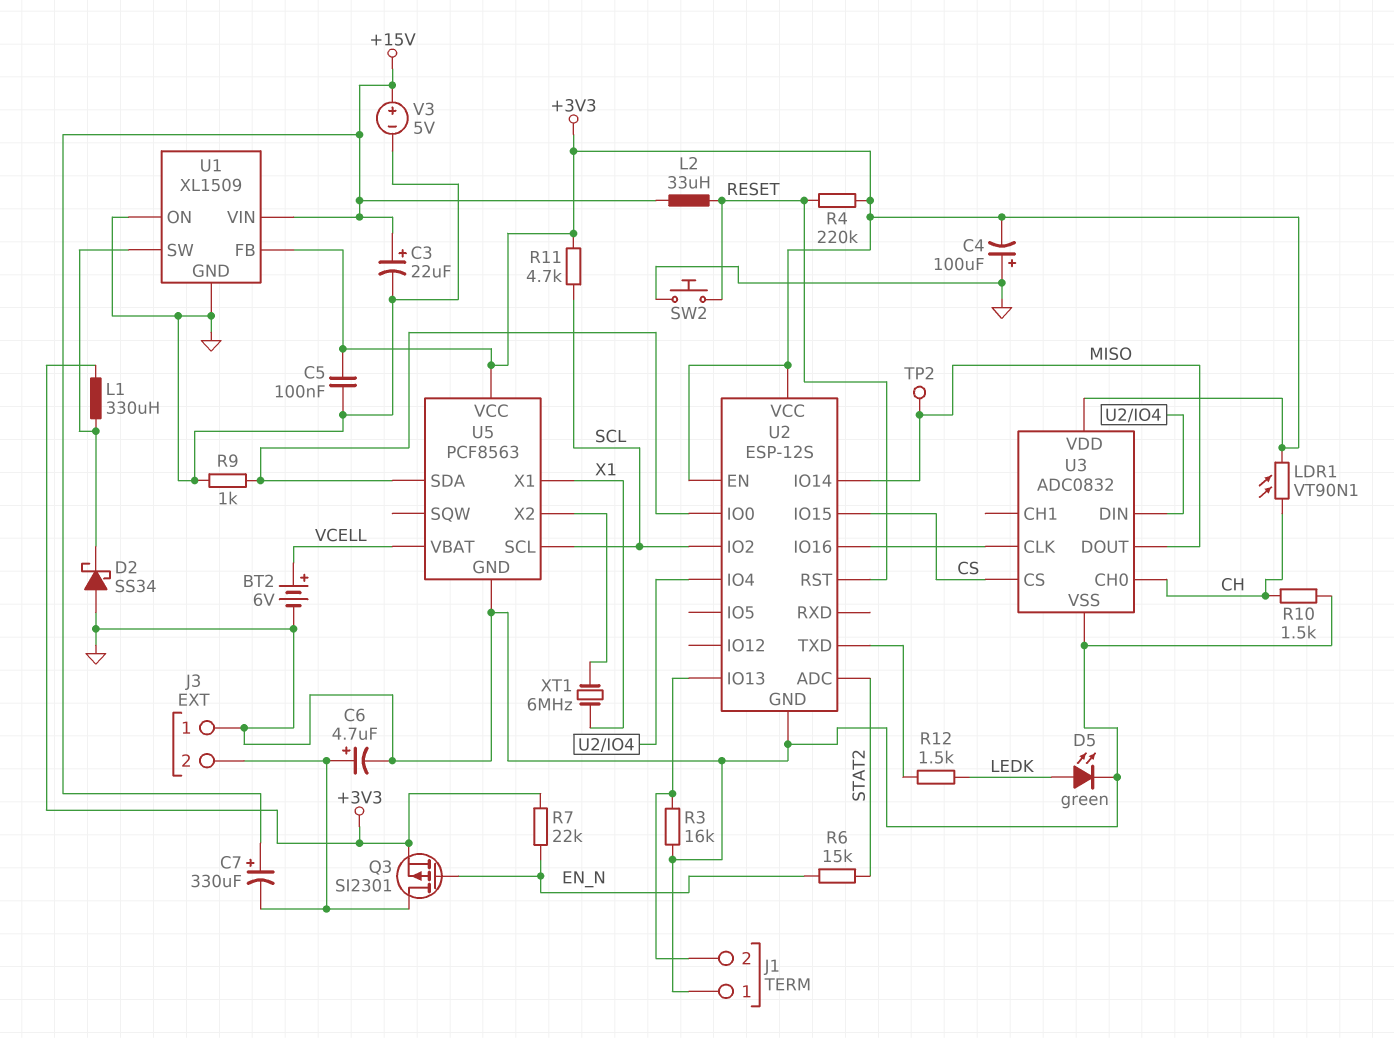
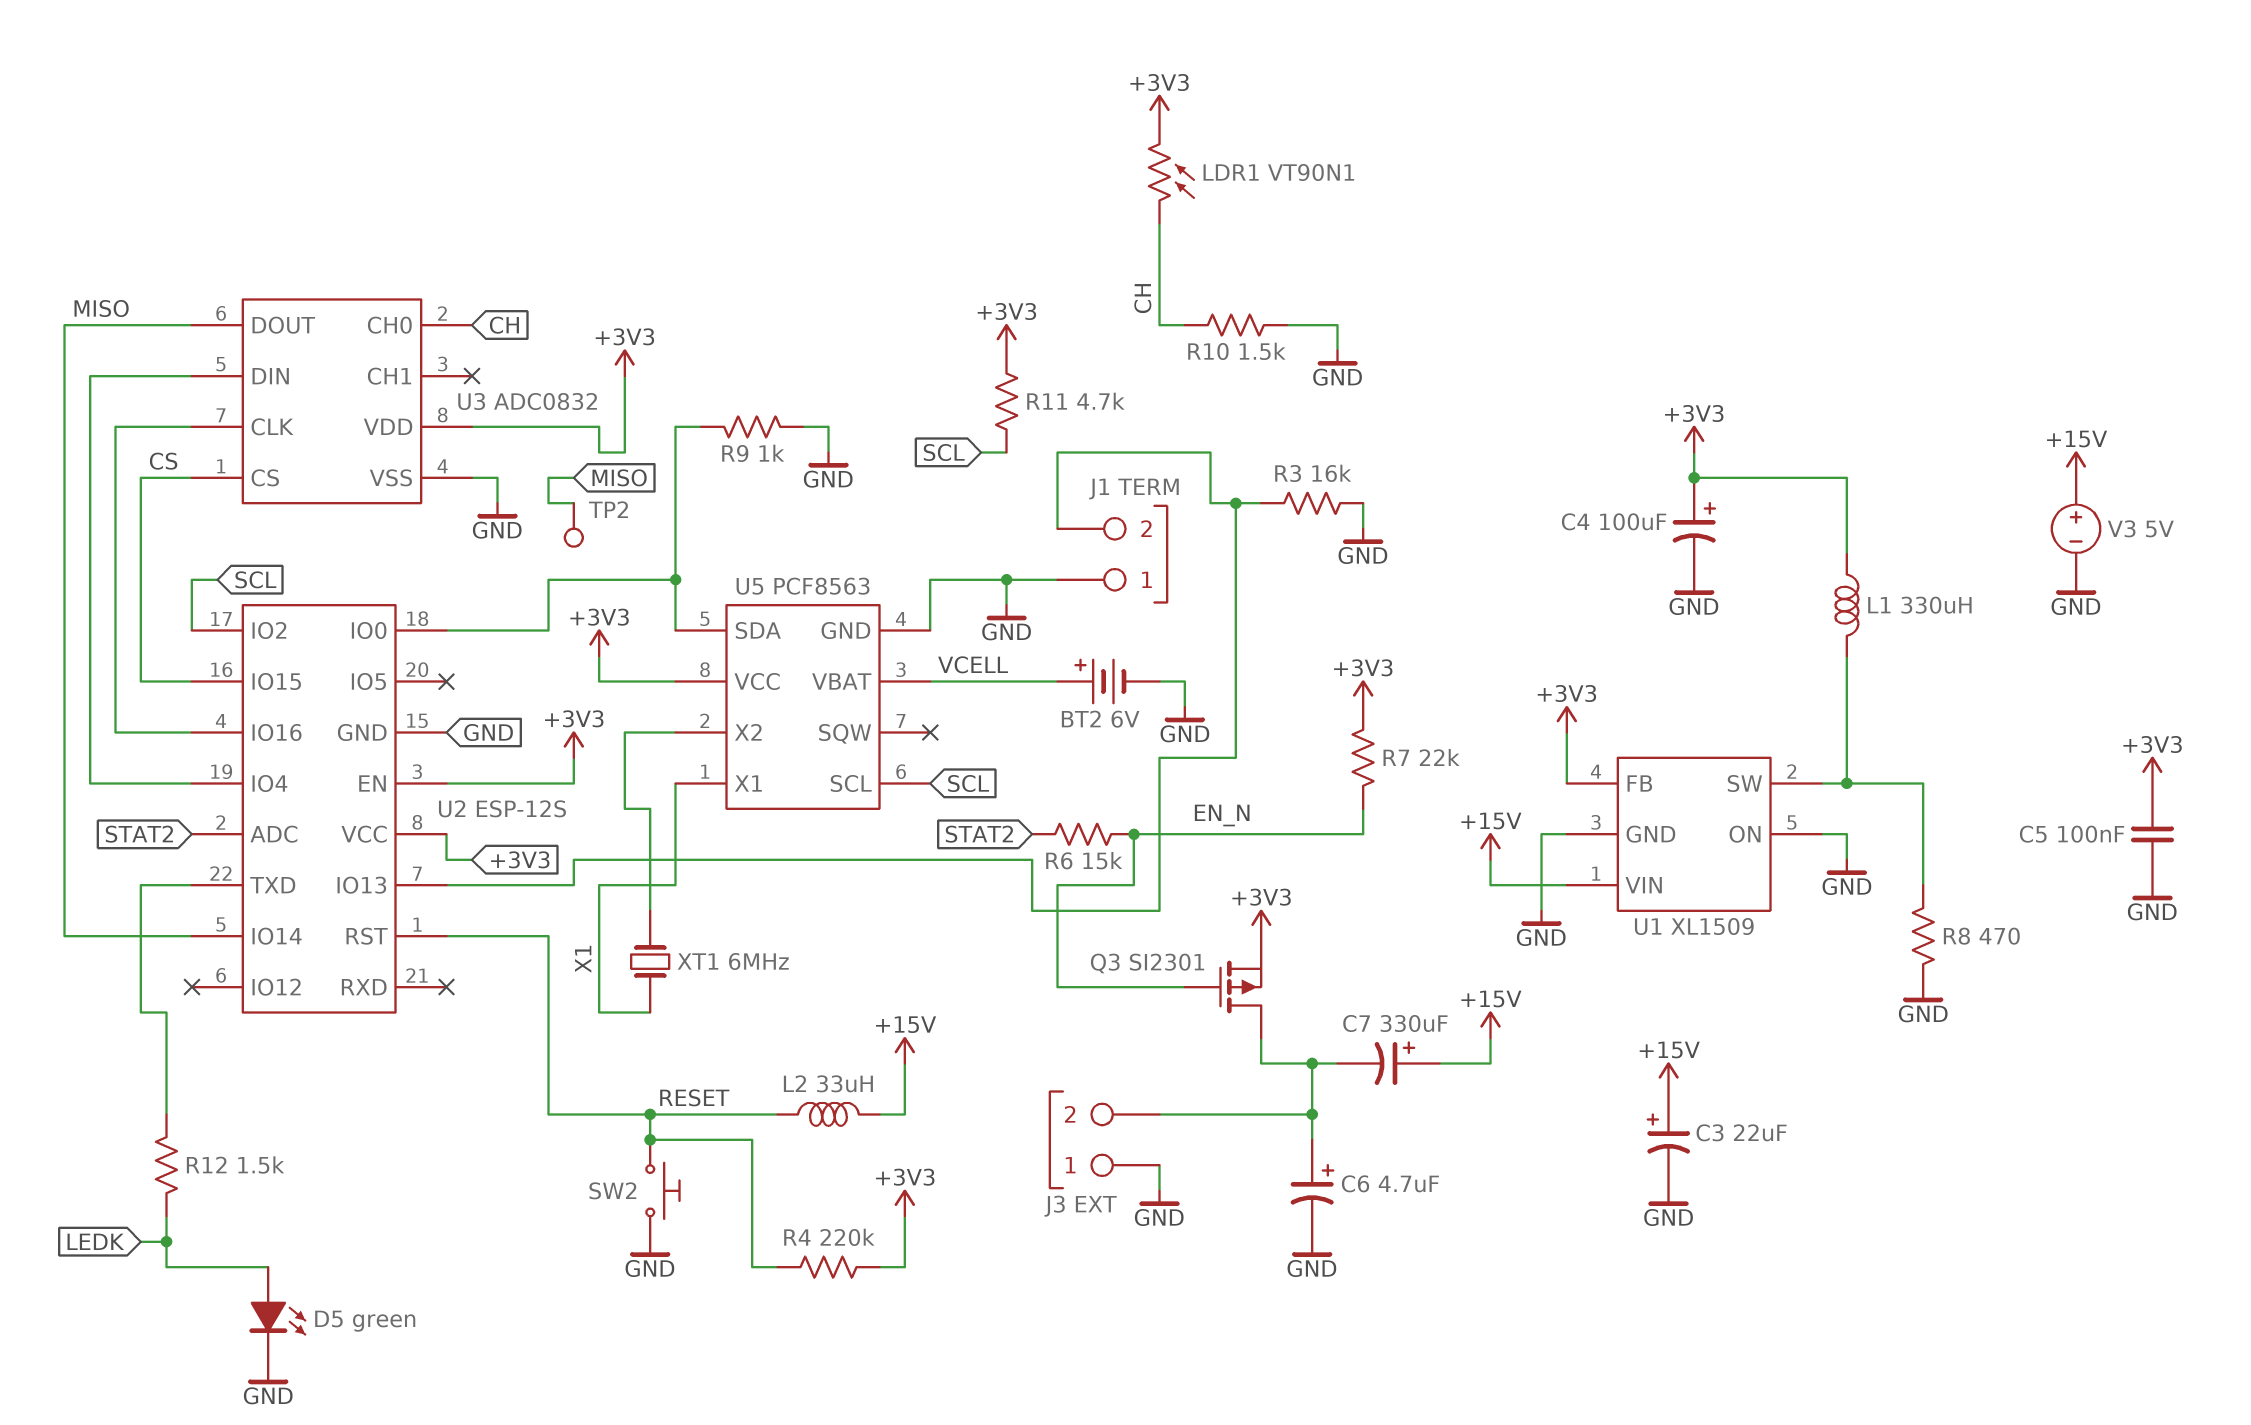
C4: 100uF (plus GND, minus +3V3) -> 100uF (plus +3V3, minus GND)
D2: schottky SS34 (A GND, K U1/SW) -> none
R8: none -> 470 (GND, U1/SW)

